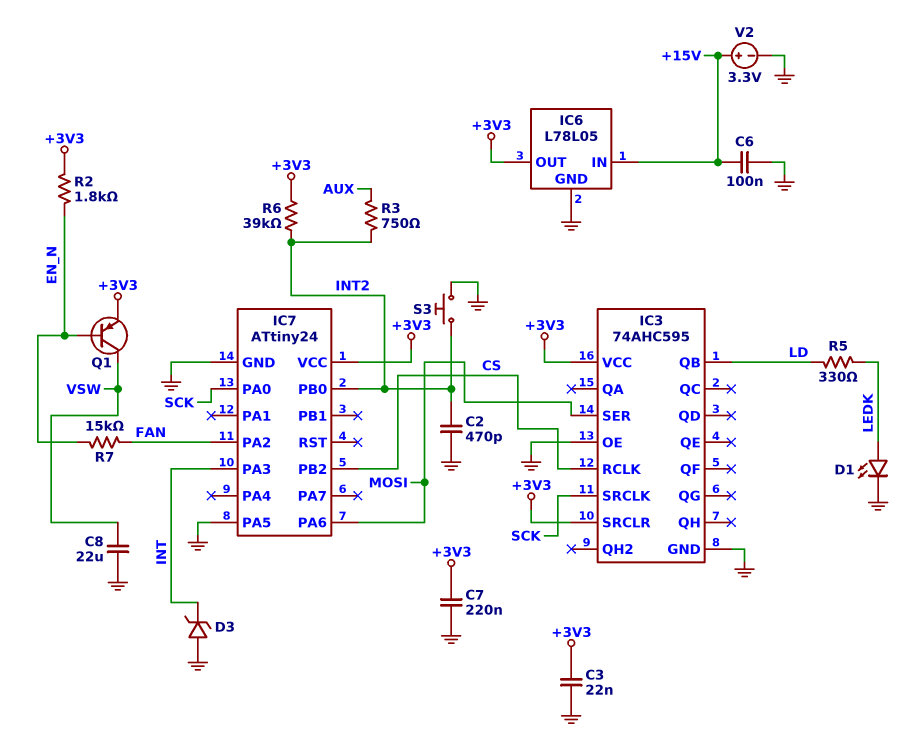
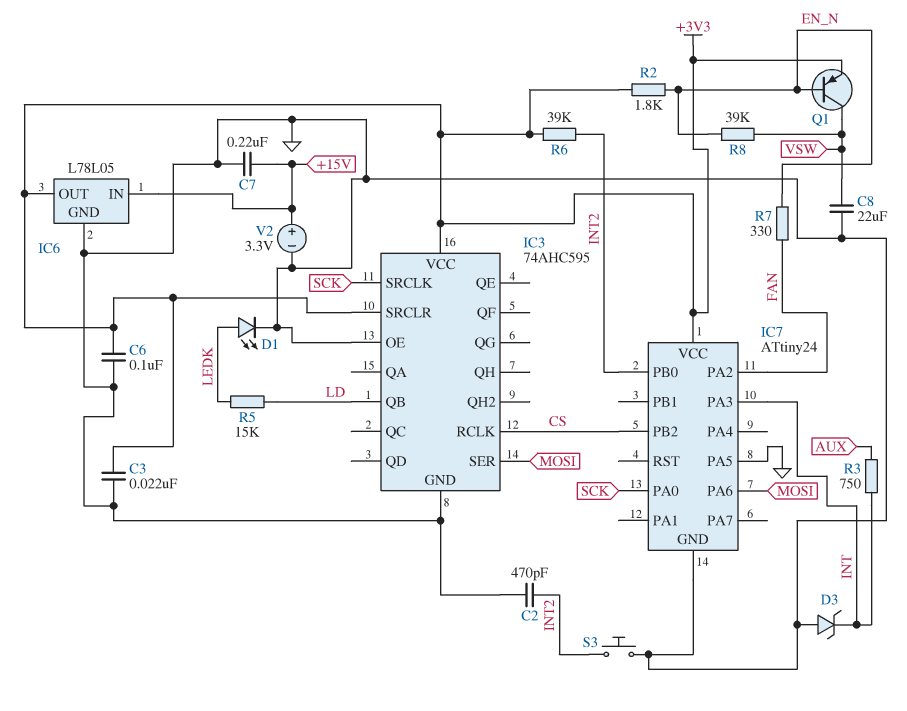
C6: 100nF (+15V, GND) -> 100nF (+3V3, GND)
C7: 220nF (+3V3, GND) -> 220nF (+15V, GND)
R3: 750 (AUX, INT2) -> 750 (AUX, INT)
R5: 330 (LD, LEDK) -> 15k (LD, LEDK)
R7: 15k (EN_N, FAN) -> 330 (EN_N, FAN)
R8: none -> 39k (EN_N, VSW)

